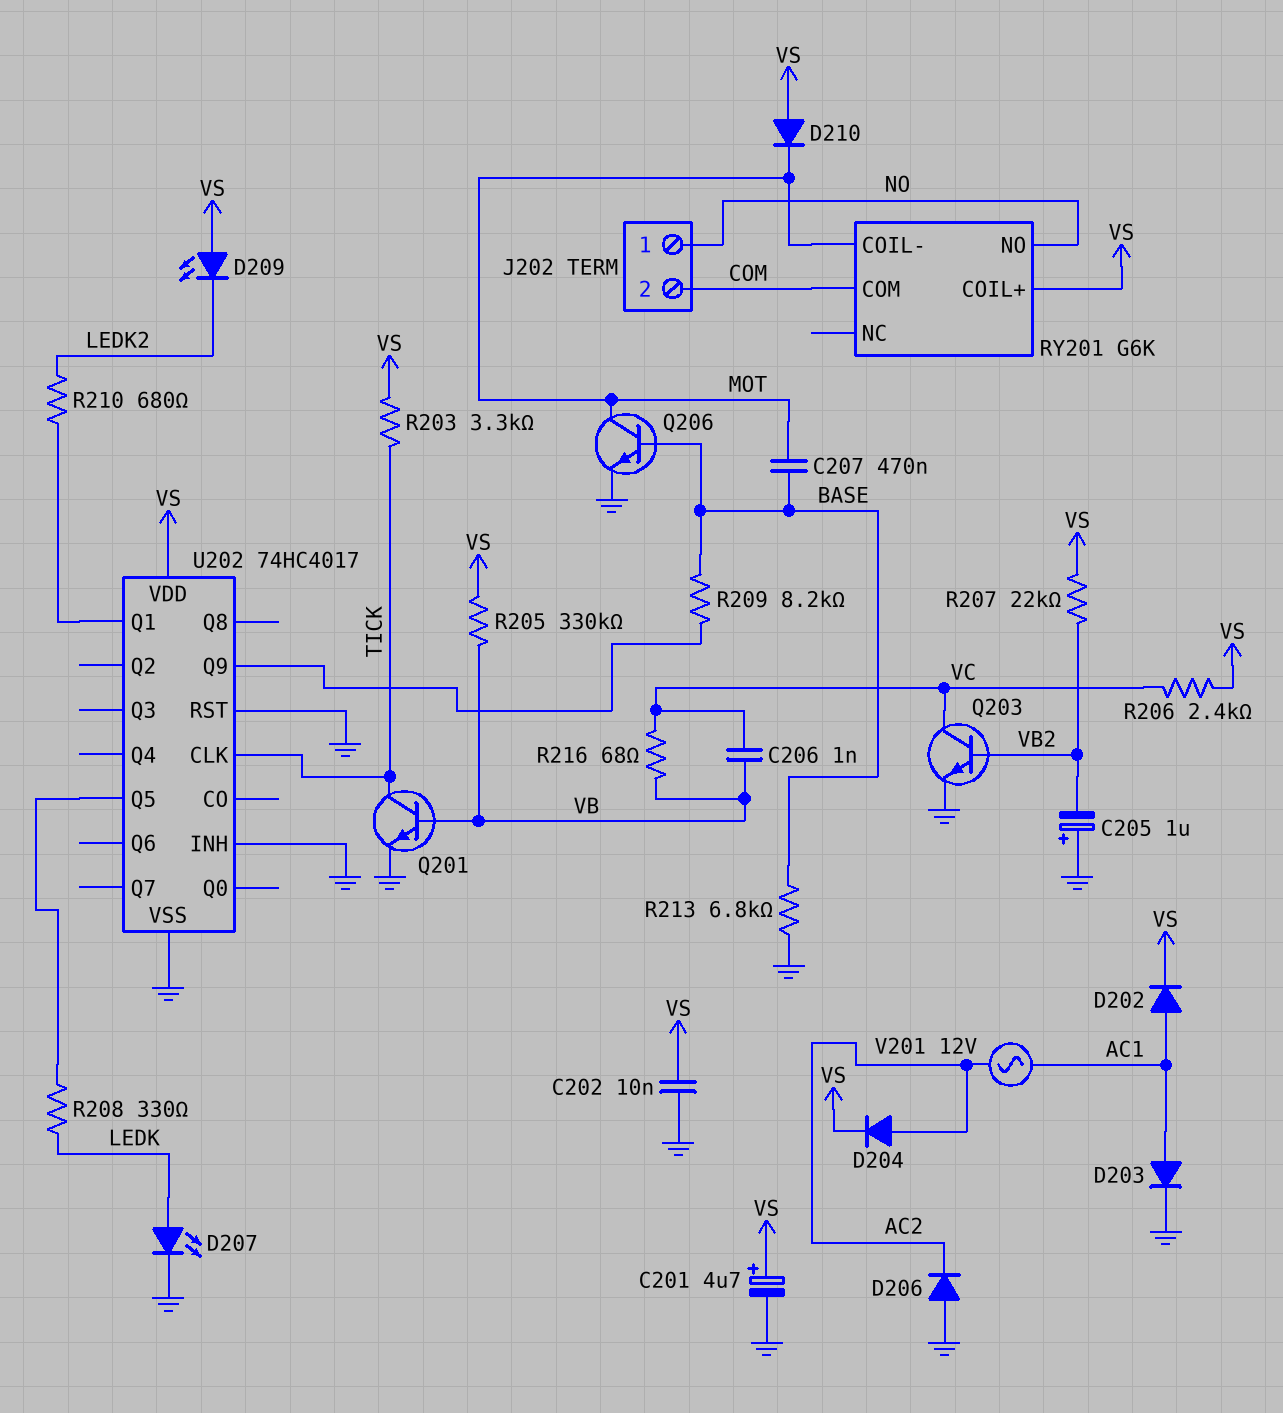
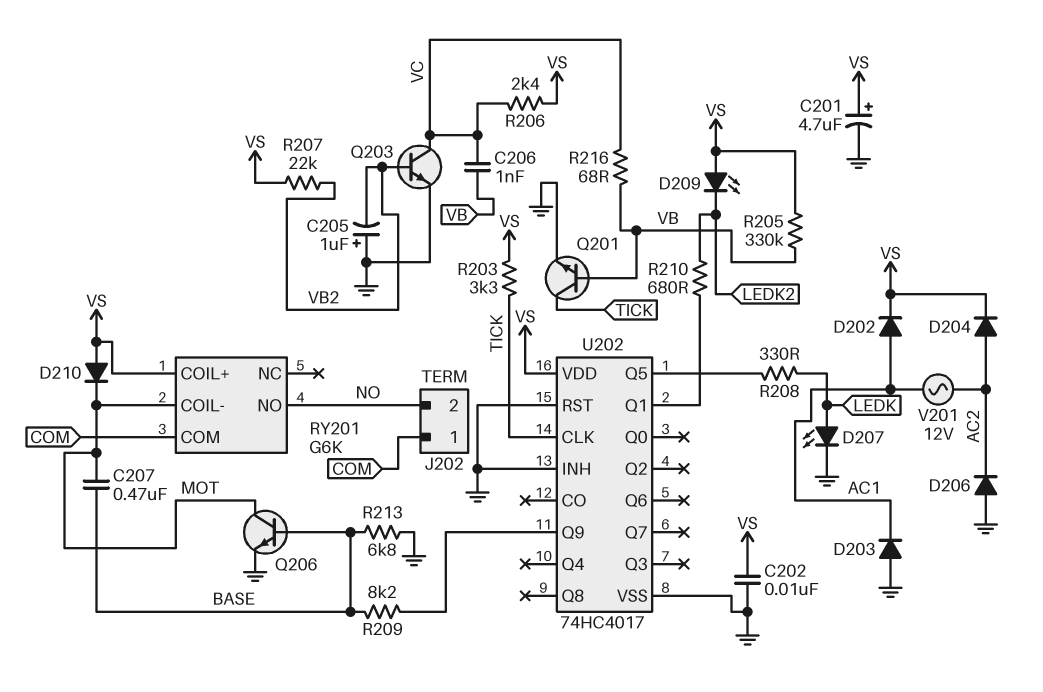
D203: diode (A AC1, K GND) -> diode (A GND, K AC1)
J202 pin 1: NO -> COM
J202 pin 2: COM -> NO

